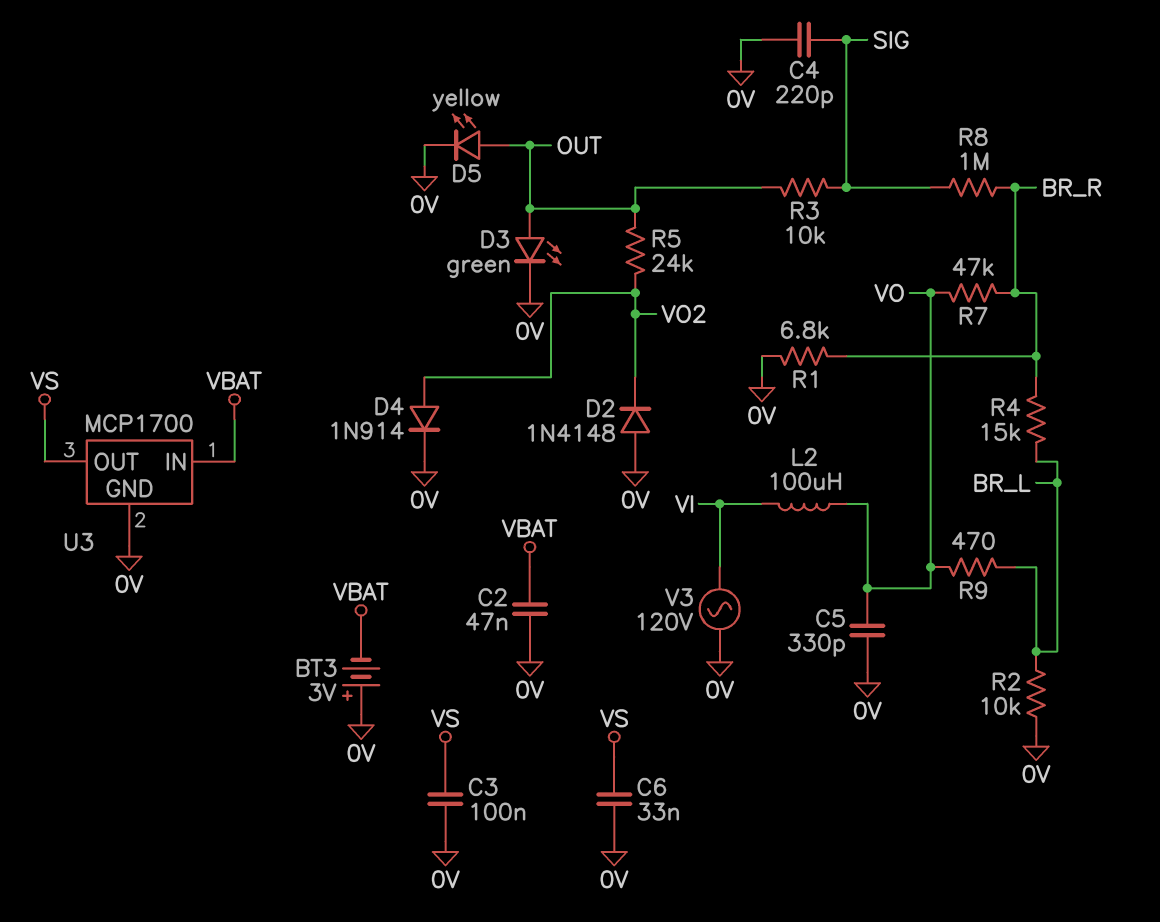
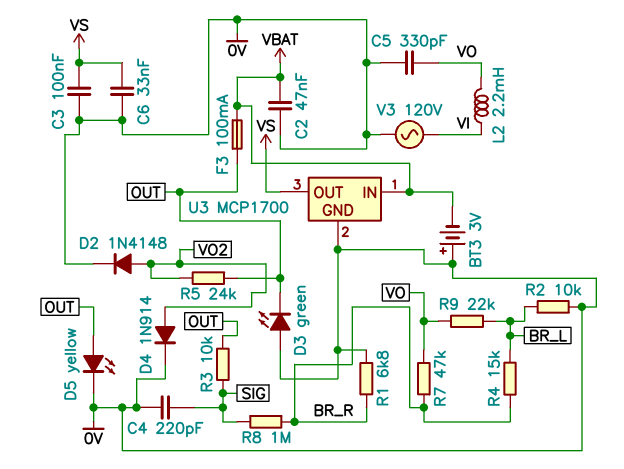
D2: diode 1N4148 (A 0V, K VO2) -> diode 1N4148 (A VO2, K 0V)
D3: LED green (A OUT, K 0V) -> LED green (A 0V, K OUT)
F3: none -> 100mA (OUT, VBAT)
L2: 100uH (VI, VO) -> 2.2mH (VI, VO)
R9: 470 (BR_L, VO) -> 22k (BR_L, VO)

